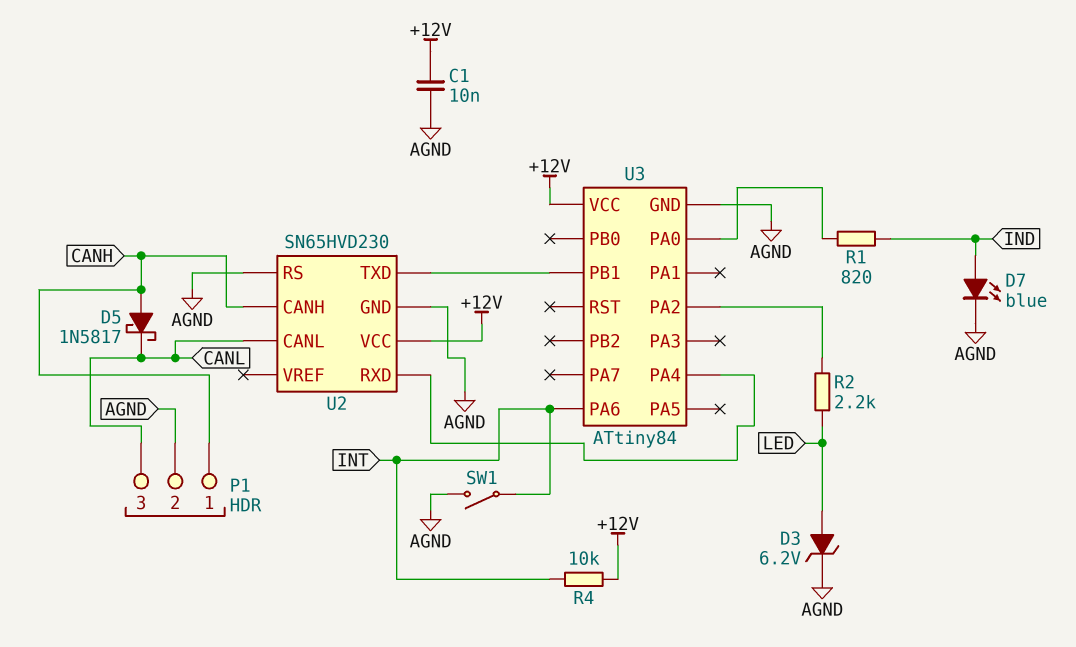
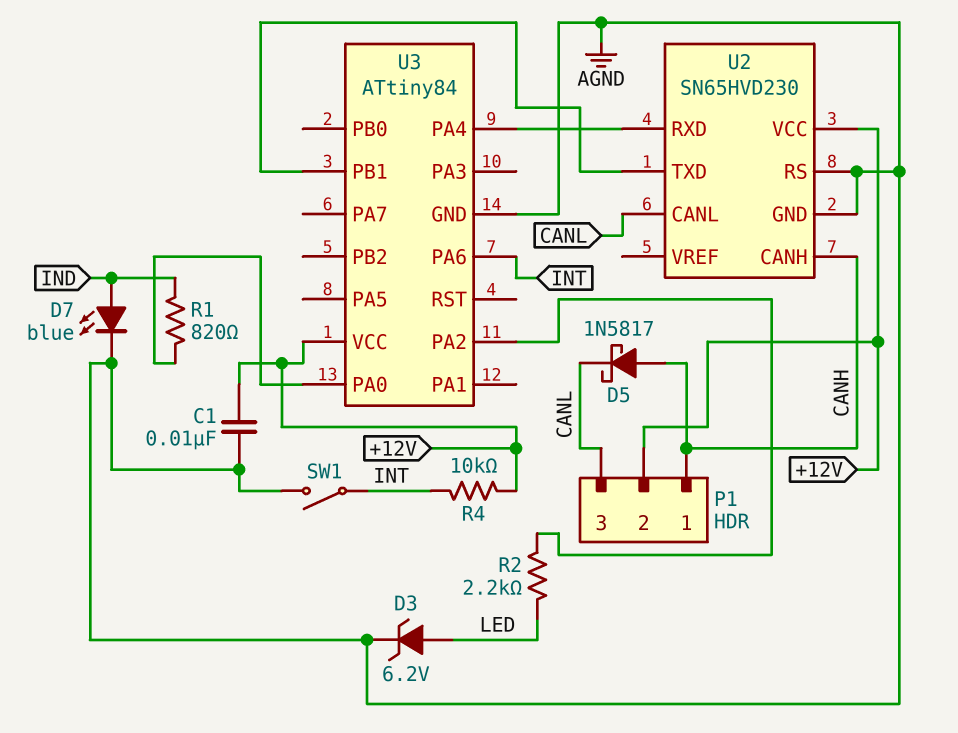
P1 pin 2: AGND -> +12V

